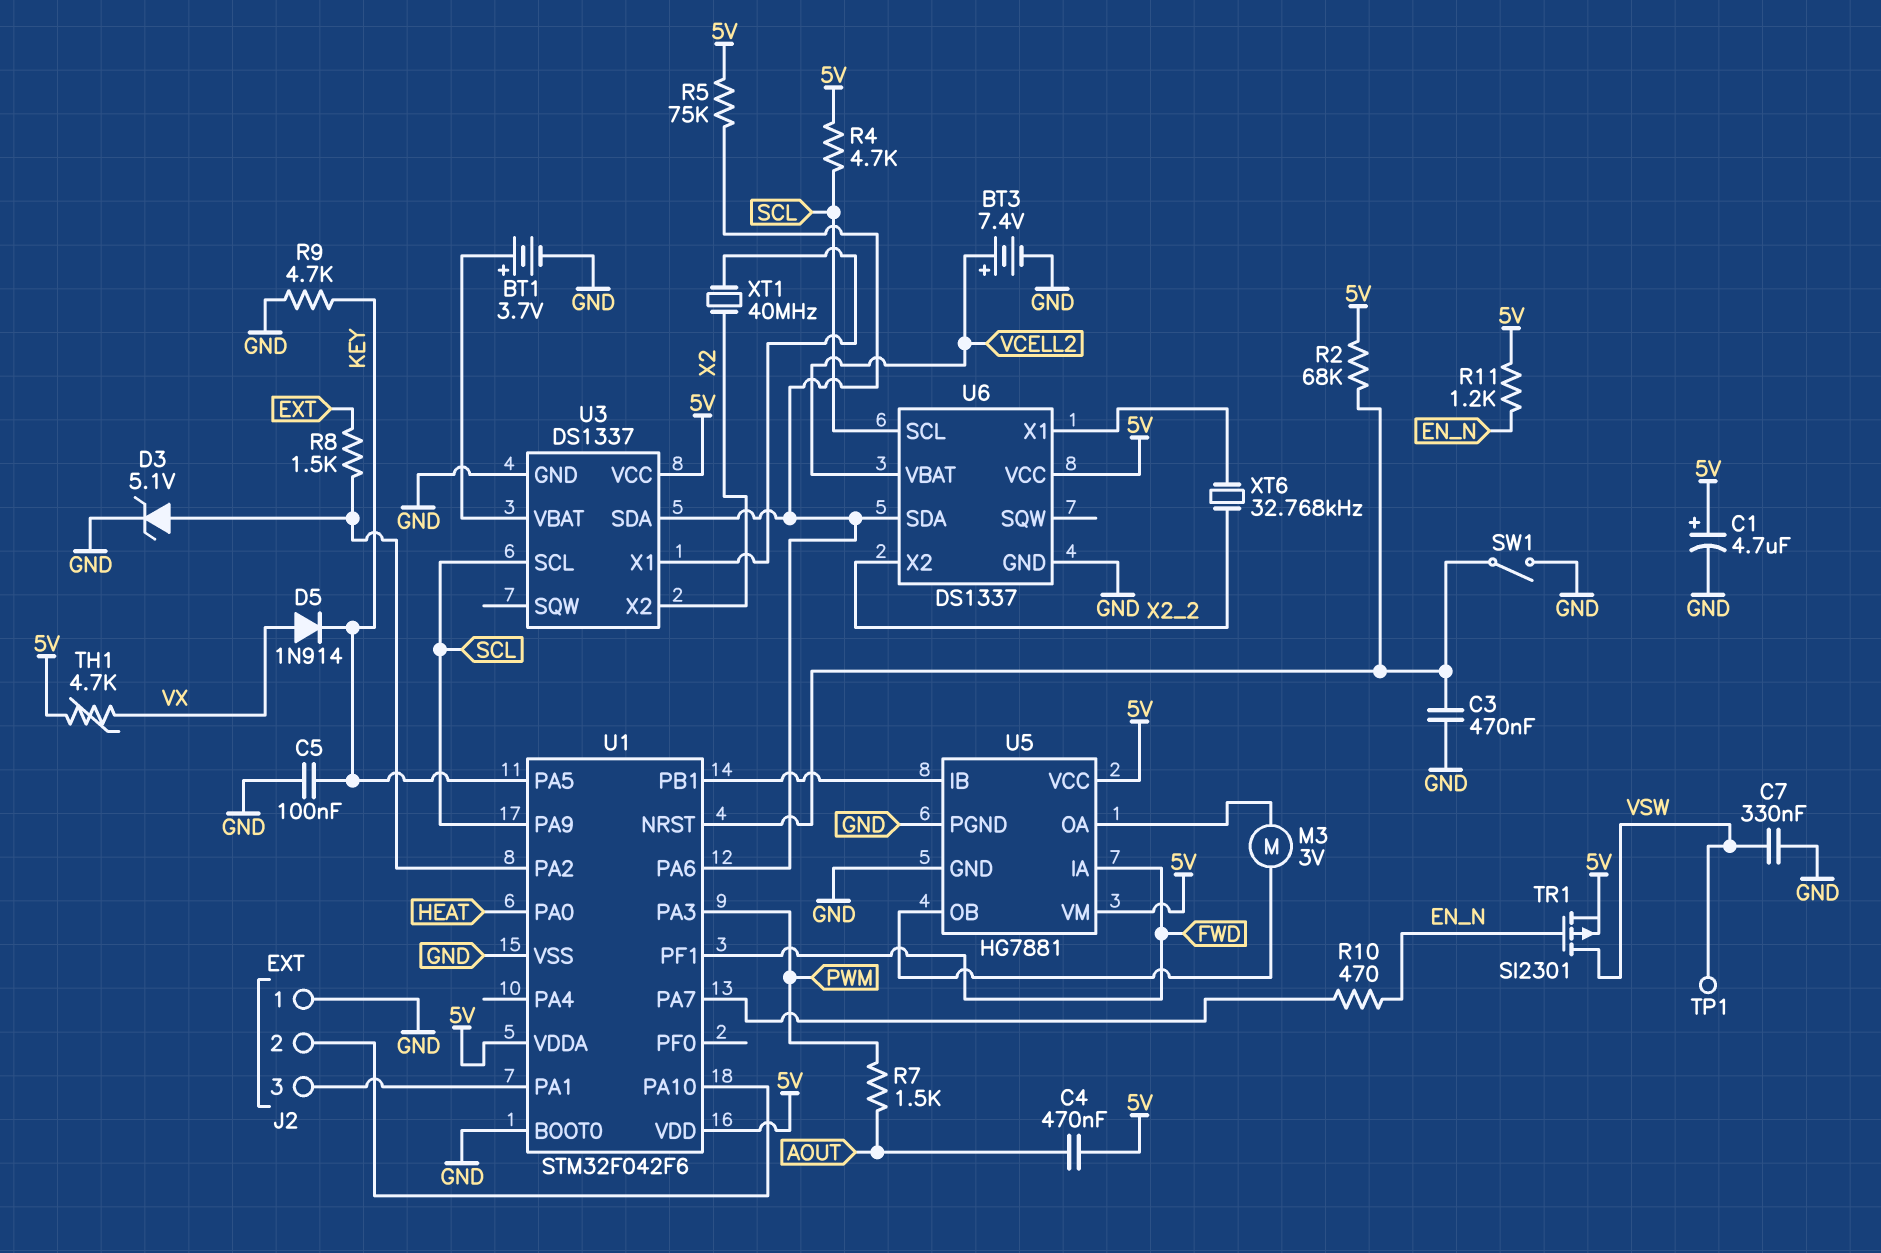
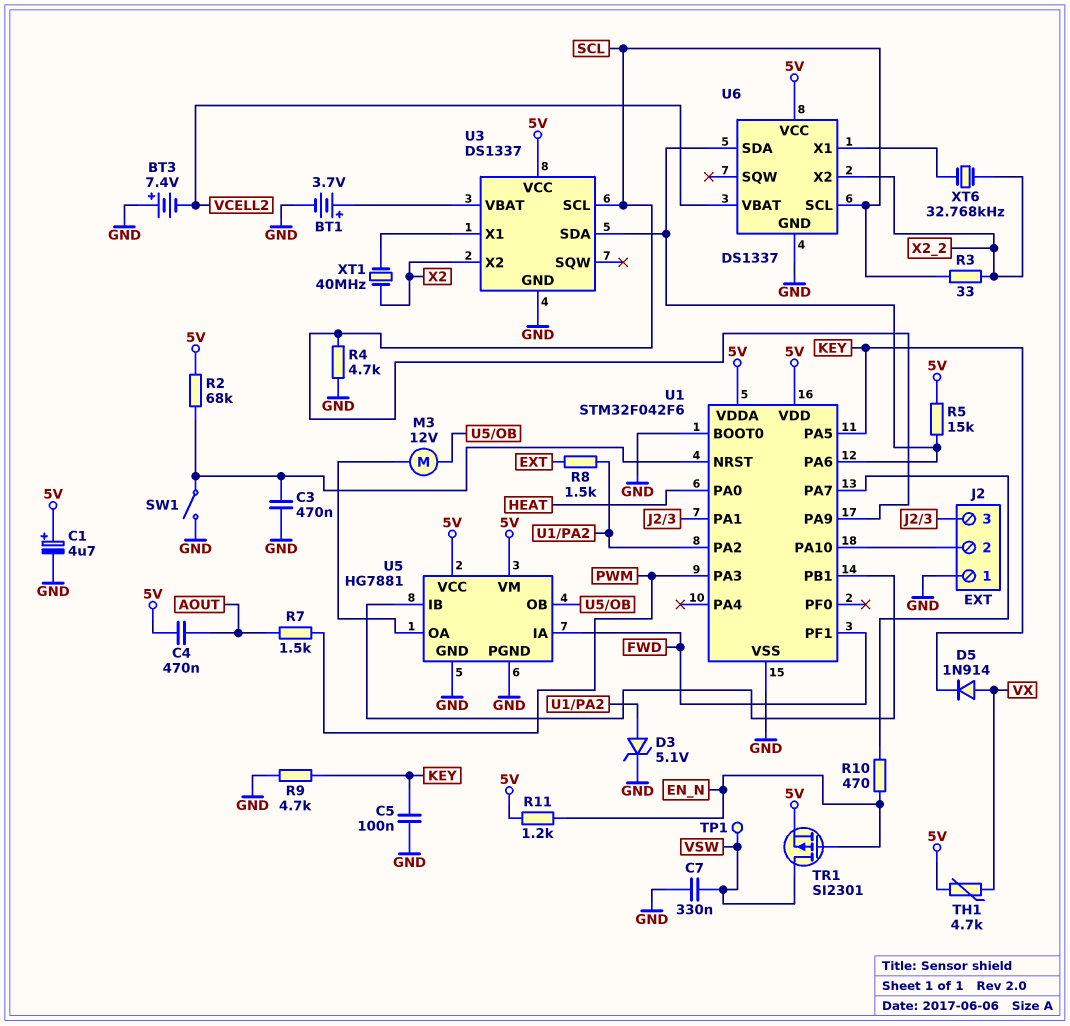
BT3: 7.4V (plus VCELL2, minus GND) -> 7.4V (plus GND, minus VCELL2)
M3: motor 3V (U5/OA, U5/OB) -> motor 12V (U5/OA, U5/OB)
R3: none -> 33 (SCL, X2_2)
R4: 4.7k (5V, SCL) -> 4.7k (GND, SCL)
R5: 75k (5V, U1/PA6) -> 15k (5V, U1/PA6)

